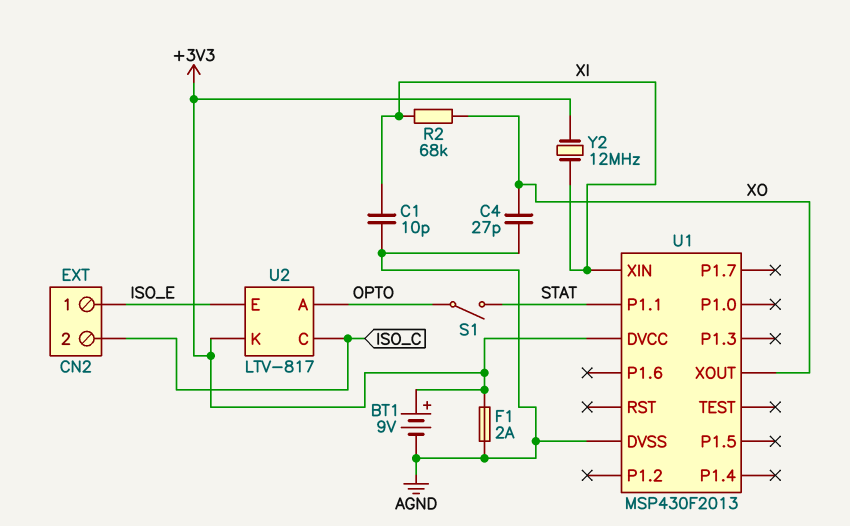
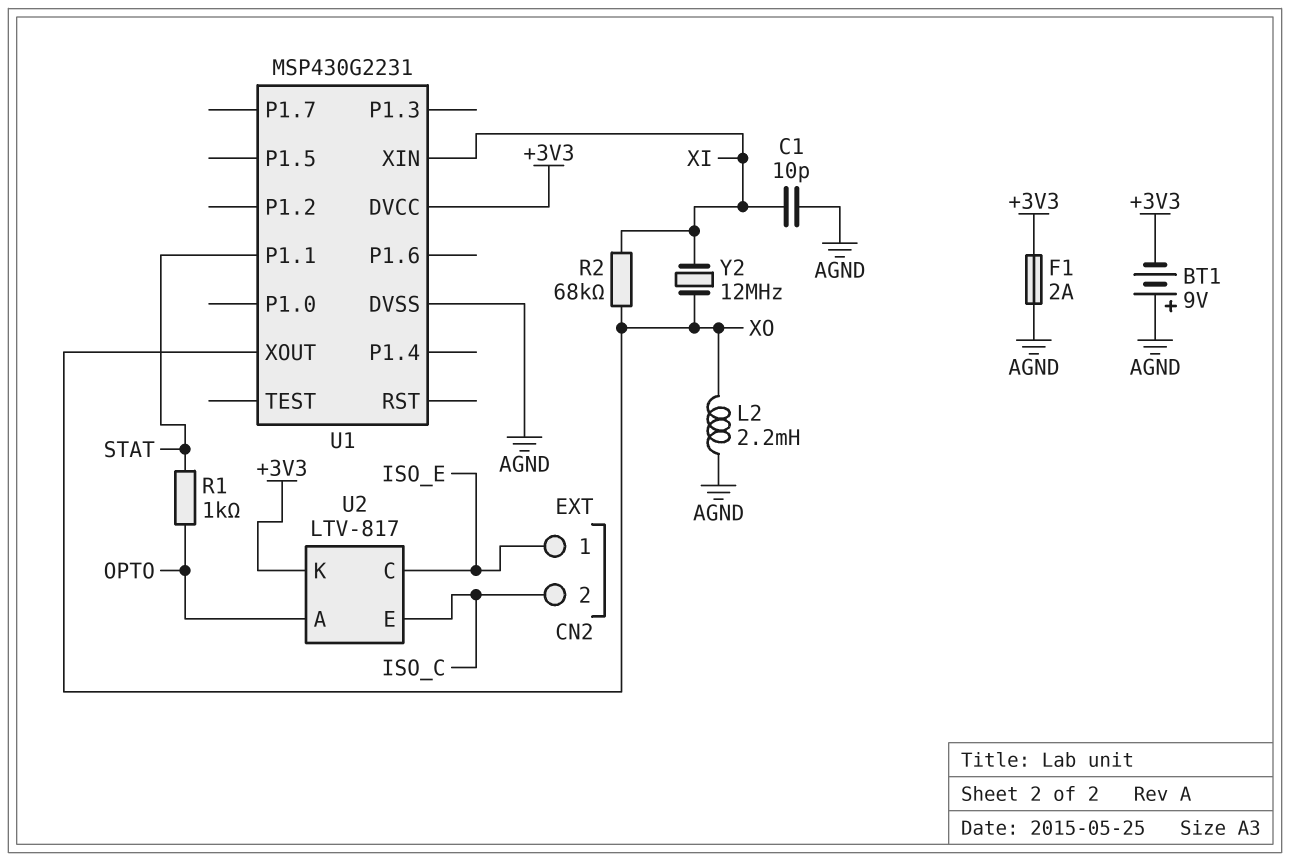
BT1: 9V (plus +3V3, minus AGND) -> 9V (plus AGND, minus +3V3)
C4: 27pF (AGND, XO) -> none
L2: none -> 2.2mH (AGND, XO)
R1: none -> 1k (OPTO, STAT)
S1: switch (OPTO, STAT) -> none
U1: MSP430F2013 -> MSP430G2231
U2 pin C: ISO_C -> ISO_E
U2 pin E: ISO_E -> ISO_C
Y2: 12MHz (+3V3, XI) -> 12MHz (XI, XO)

